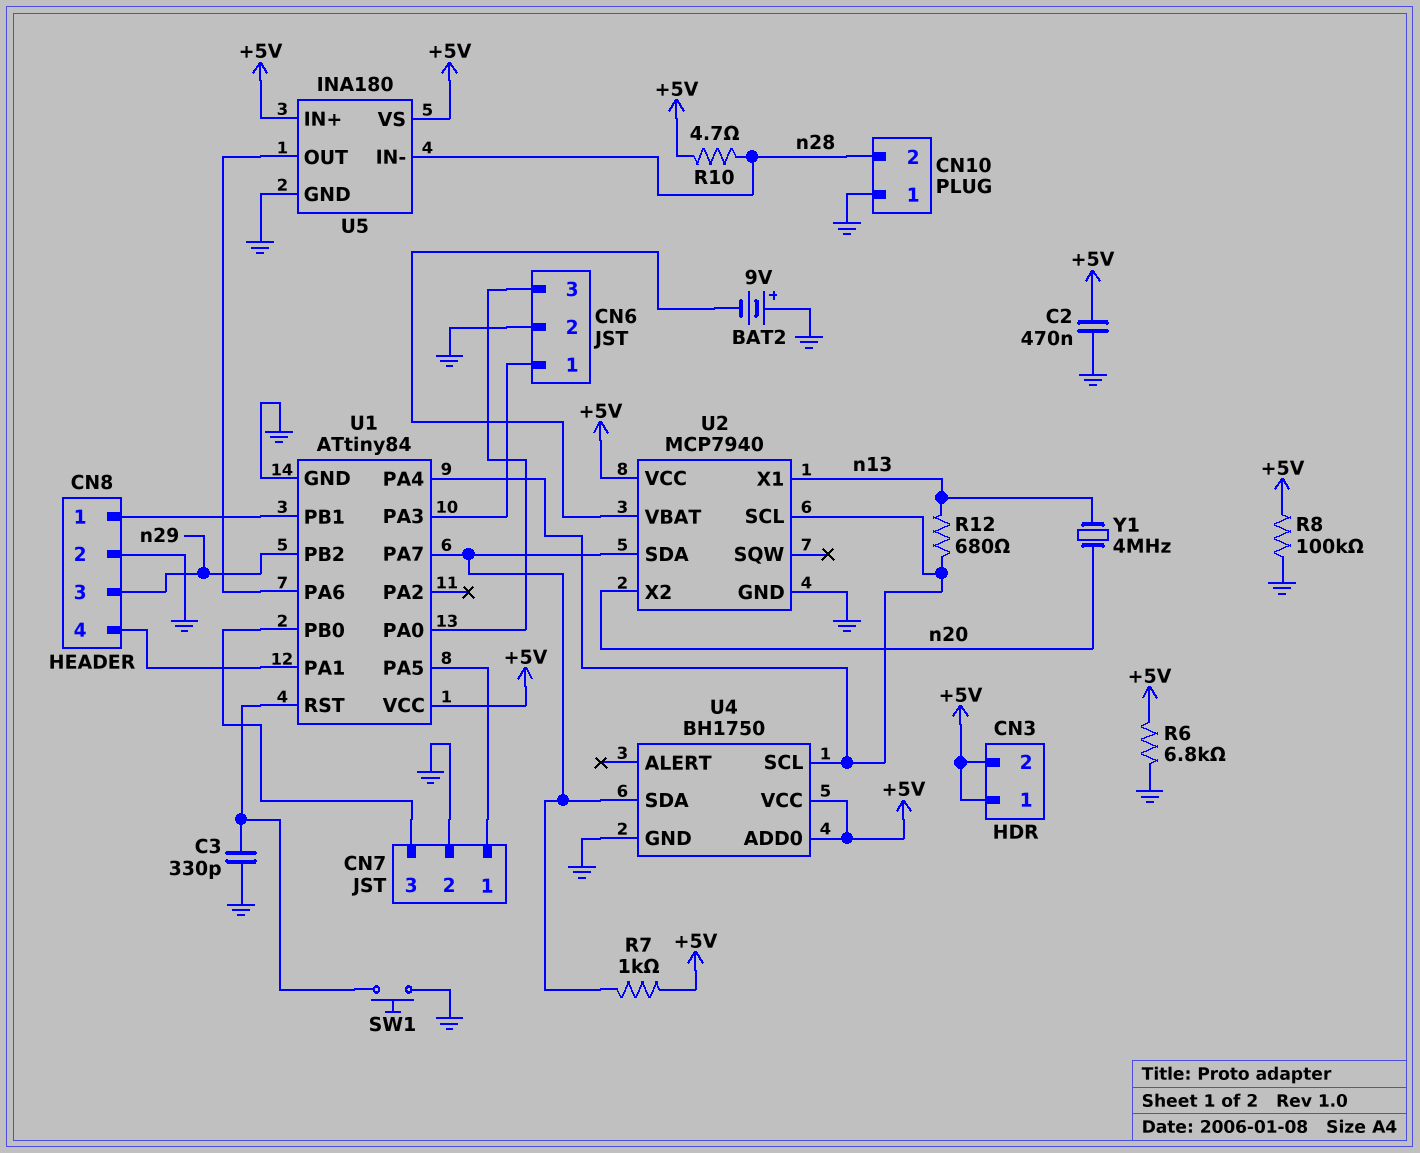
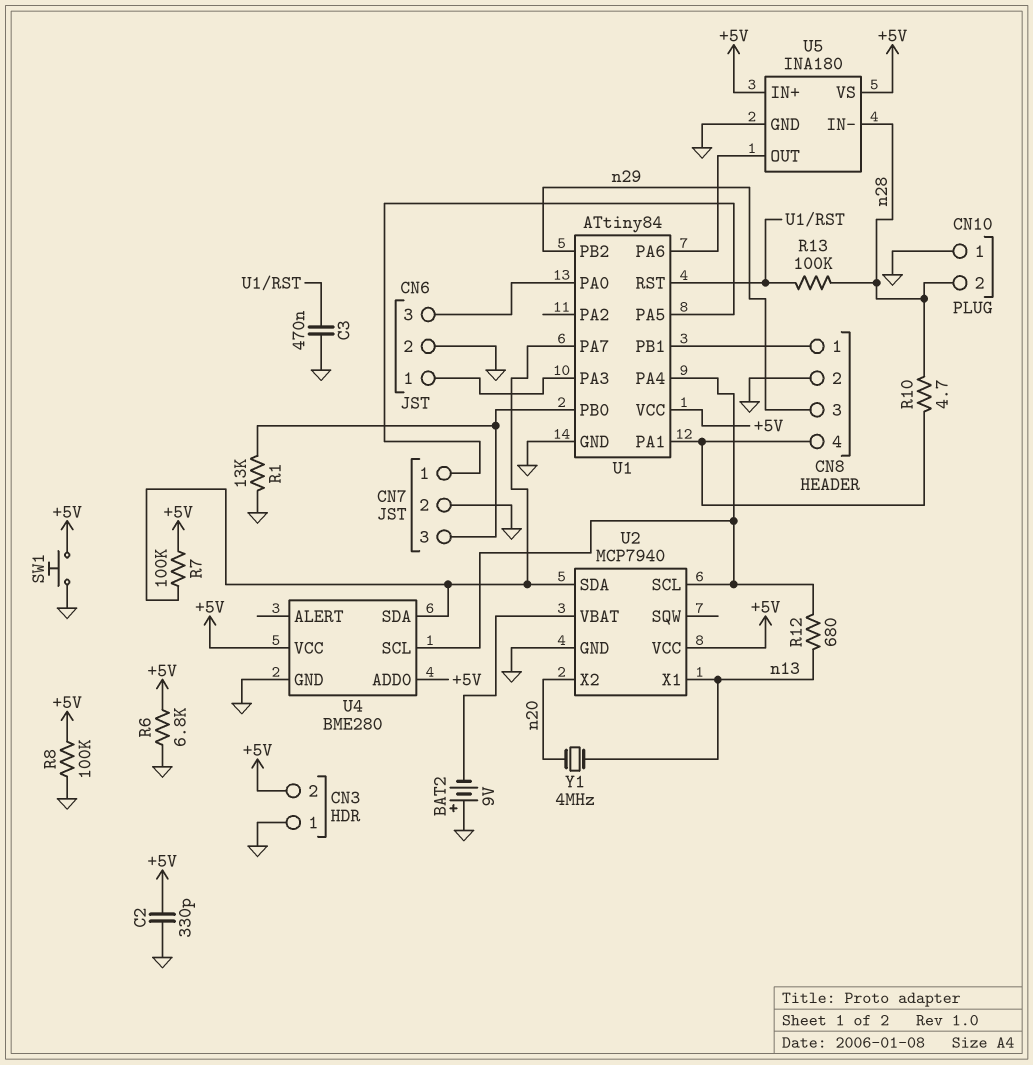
C2: 470nF (+5V, GND) -> 330pF (+5V, GND)
C3: 330pF (GND, U1/RST) -> 470nF (GND, U1/RST)
CN3 pin 1: +5V -> GND
R1: none -> 13k (CN7/3, GND)
R7: 1k (+5V, U1/PA7) -> 100k (+5V, U1/PA7)
R10: 4.7 (+5V, n28) -> 4.7 (CN8/4, n28)
R13: none -> 100k (U1/RST, n28)
SW1: button (GND, U1/RST) -> button (+5V, GND)
U4: BH1750 -> BME280

